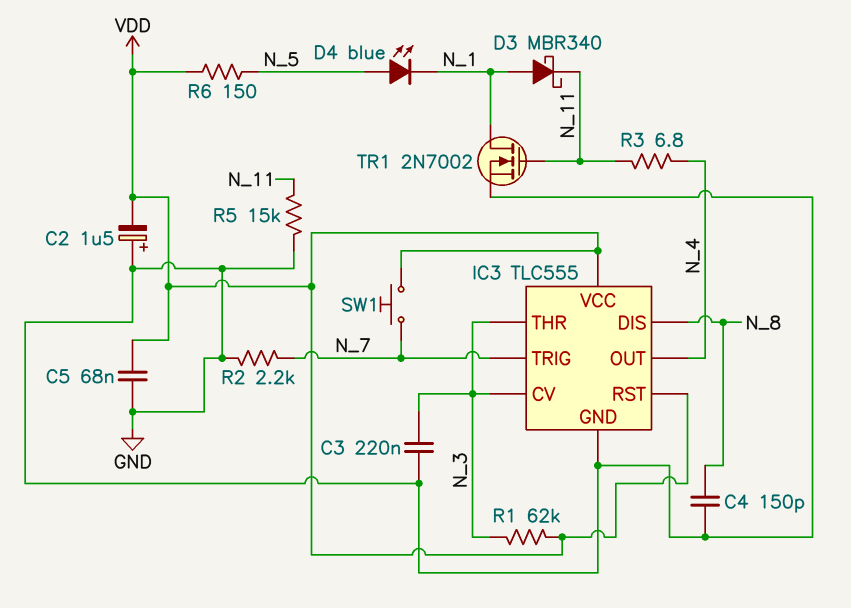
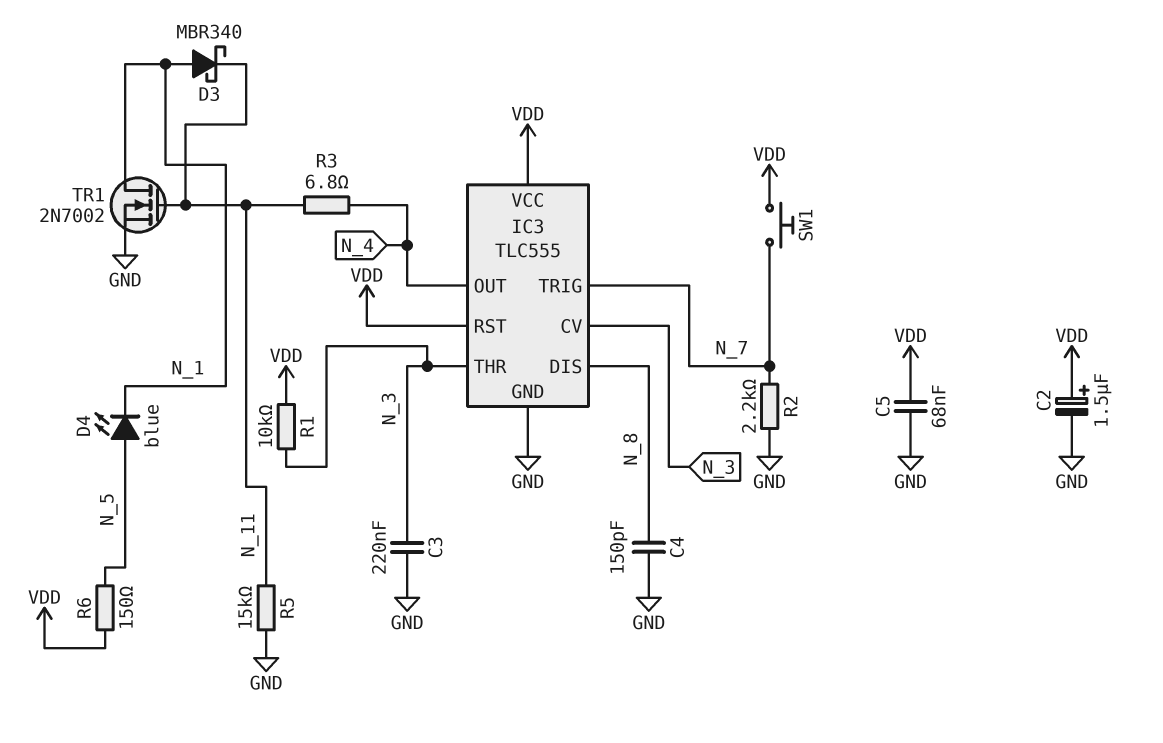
C2: 1.5uF (plus GND, minus VDD) -> 1.5uF (plus VDD, minus GND)
R1: 62k (N_3, VDD) -> 10k (N_3, VDD)

